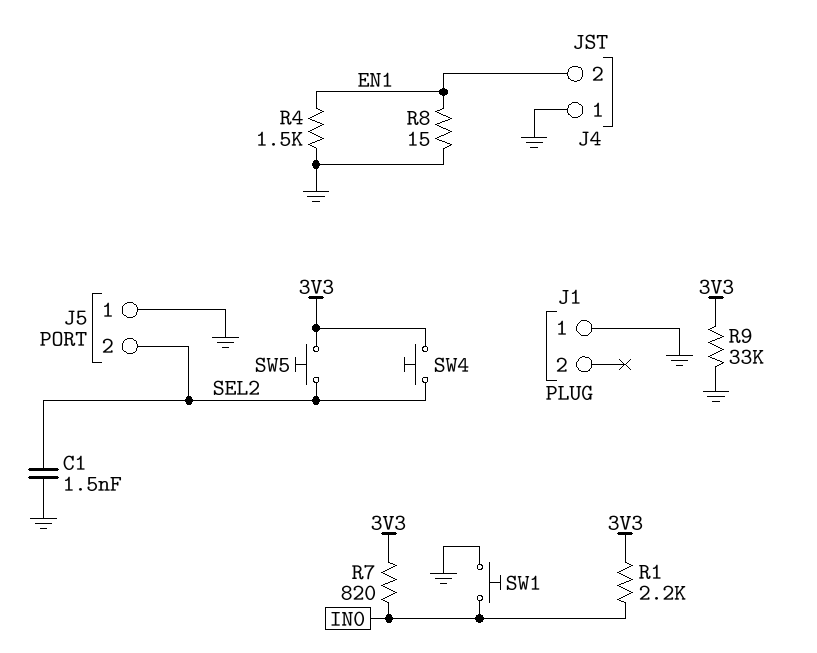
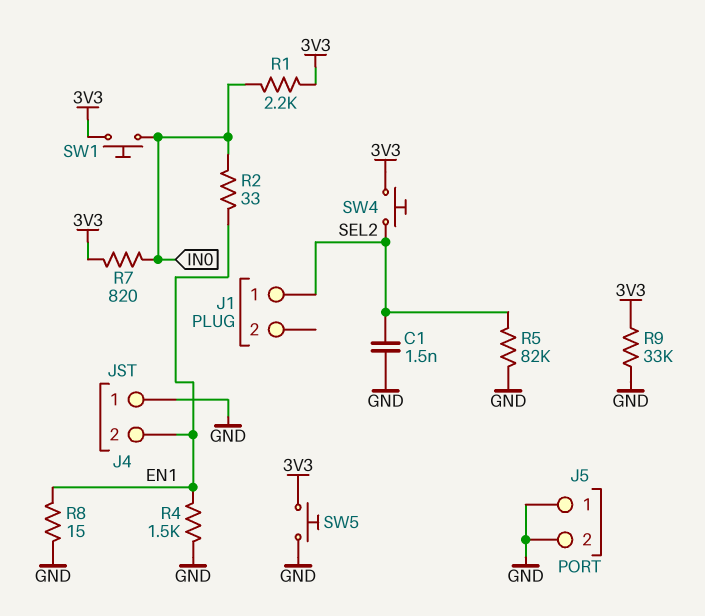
J1 pin 1: GND -> SEL2
J5 pin 2: SEL2 -> GND
R2: none -> 33 (EN1, IN0)
R5: none -> 82k (GND, SEL2)
SW1: button (GND, IN0) -> button (3V3, IN0)
SW5: button (3V3, SEL2) -> button (3V3, GND)

